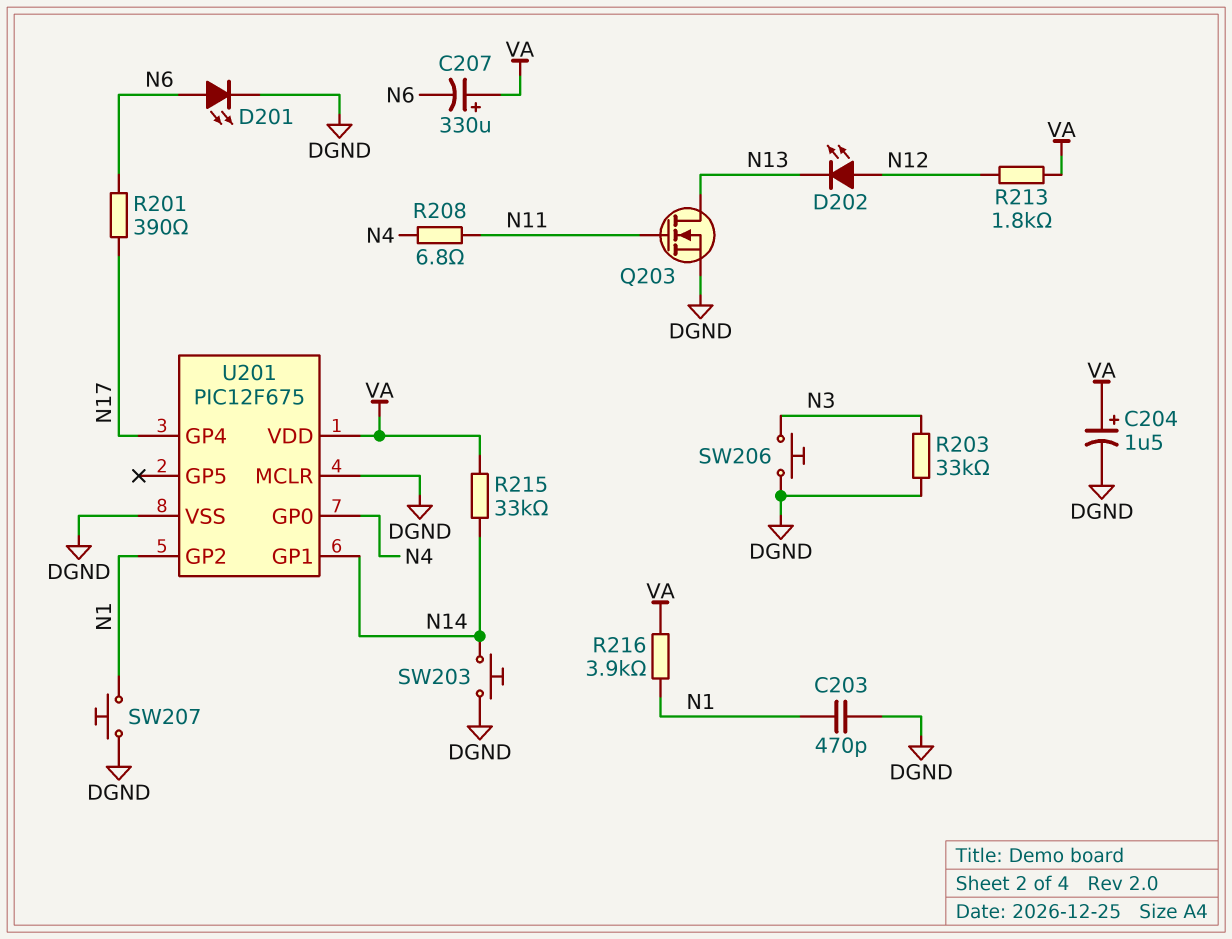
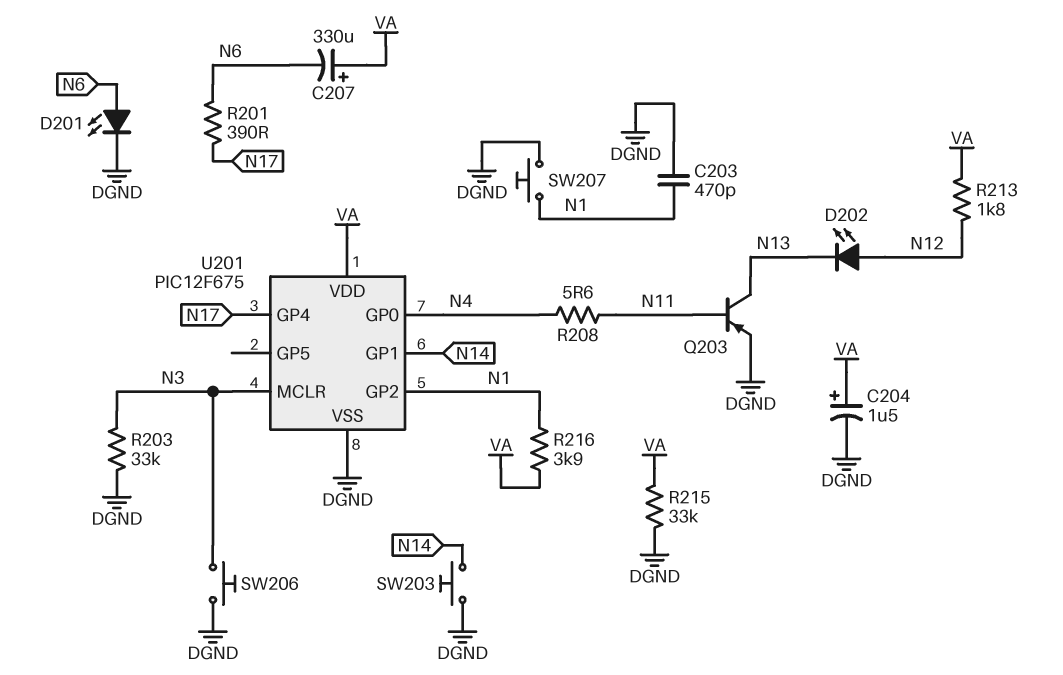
Q203: NMOS (G N11, D N13, S DGND) -> PNP (B N11, C N13, E DGND)
R208: 6.8 (N4, N11) -> 5.6 (N4, N11)
R215: 33k (N14, VA) -> 33k (DGND, VA)
U201 pin MCLR: DGND -> N3

